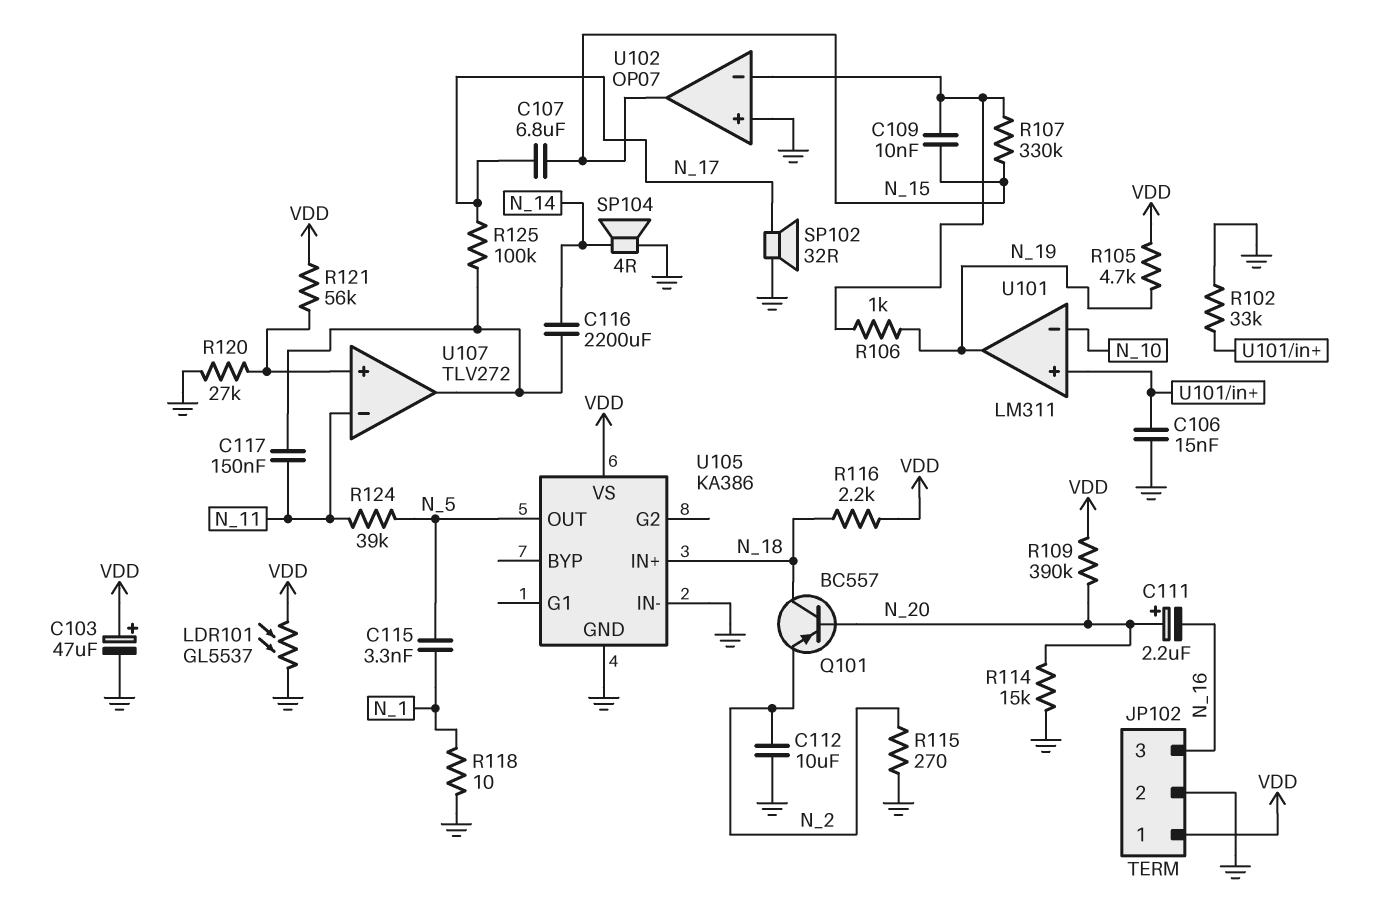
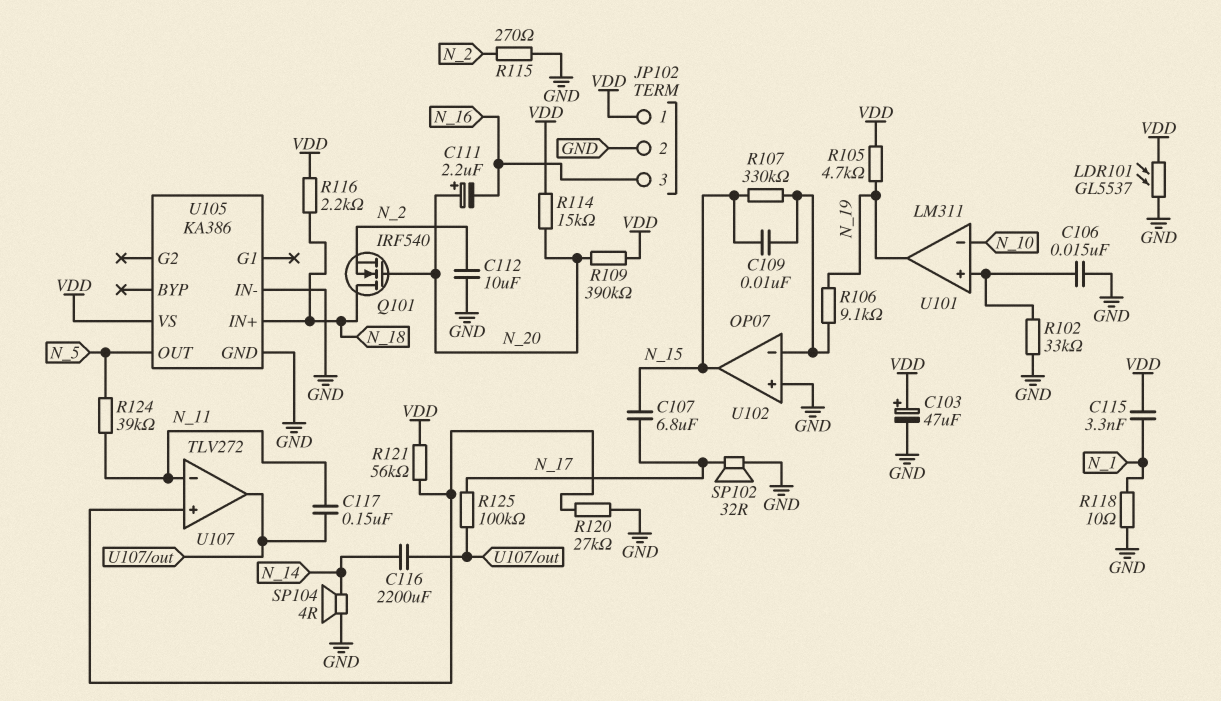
C115: 3.3nF (N_1, N_5) -> 3.3nF (N_1, VDD)
Q101: PNP BC557 (B N_20, C N_18, E N_2) -> NMOS IRF540 (G N_20, D N_18, S N_2)
R106: 1k (N_19, U102/in-) -> 9.1k (N_19, U102/in-)
R114: 15k (GND, N_20) -> 15k (N_20, VDD)

